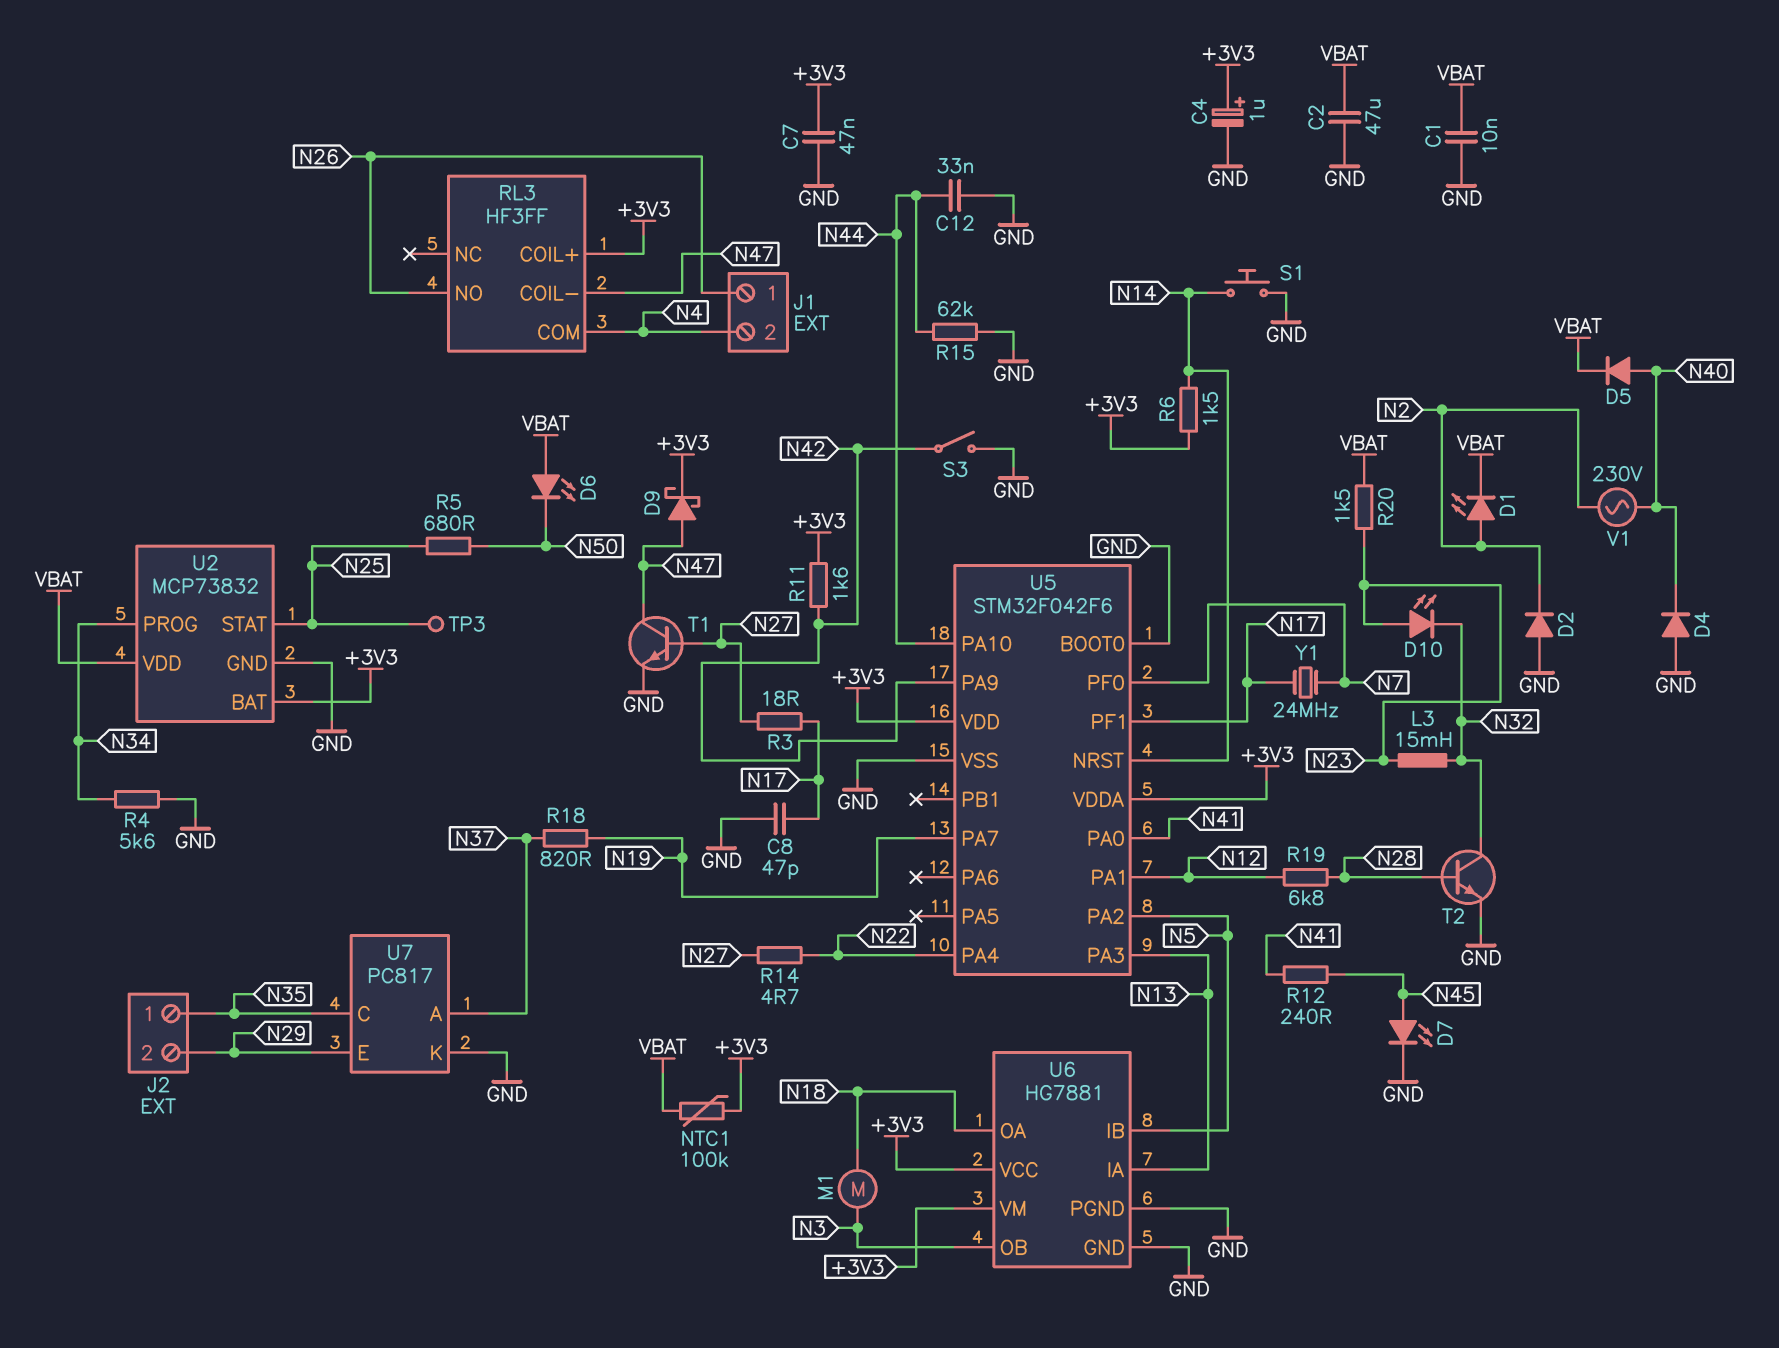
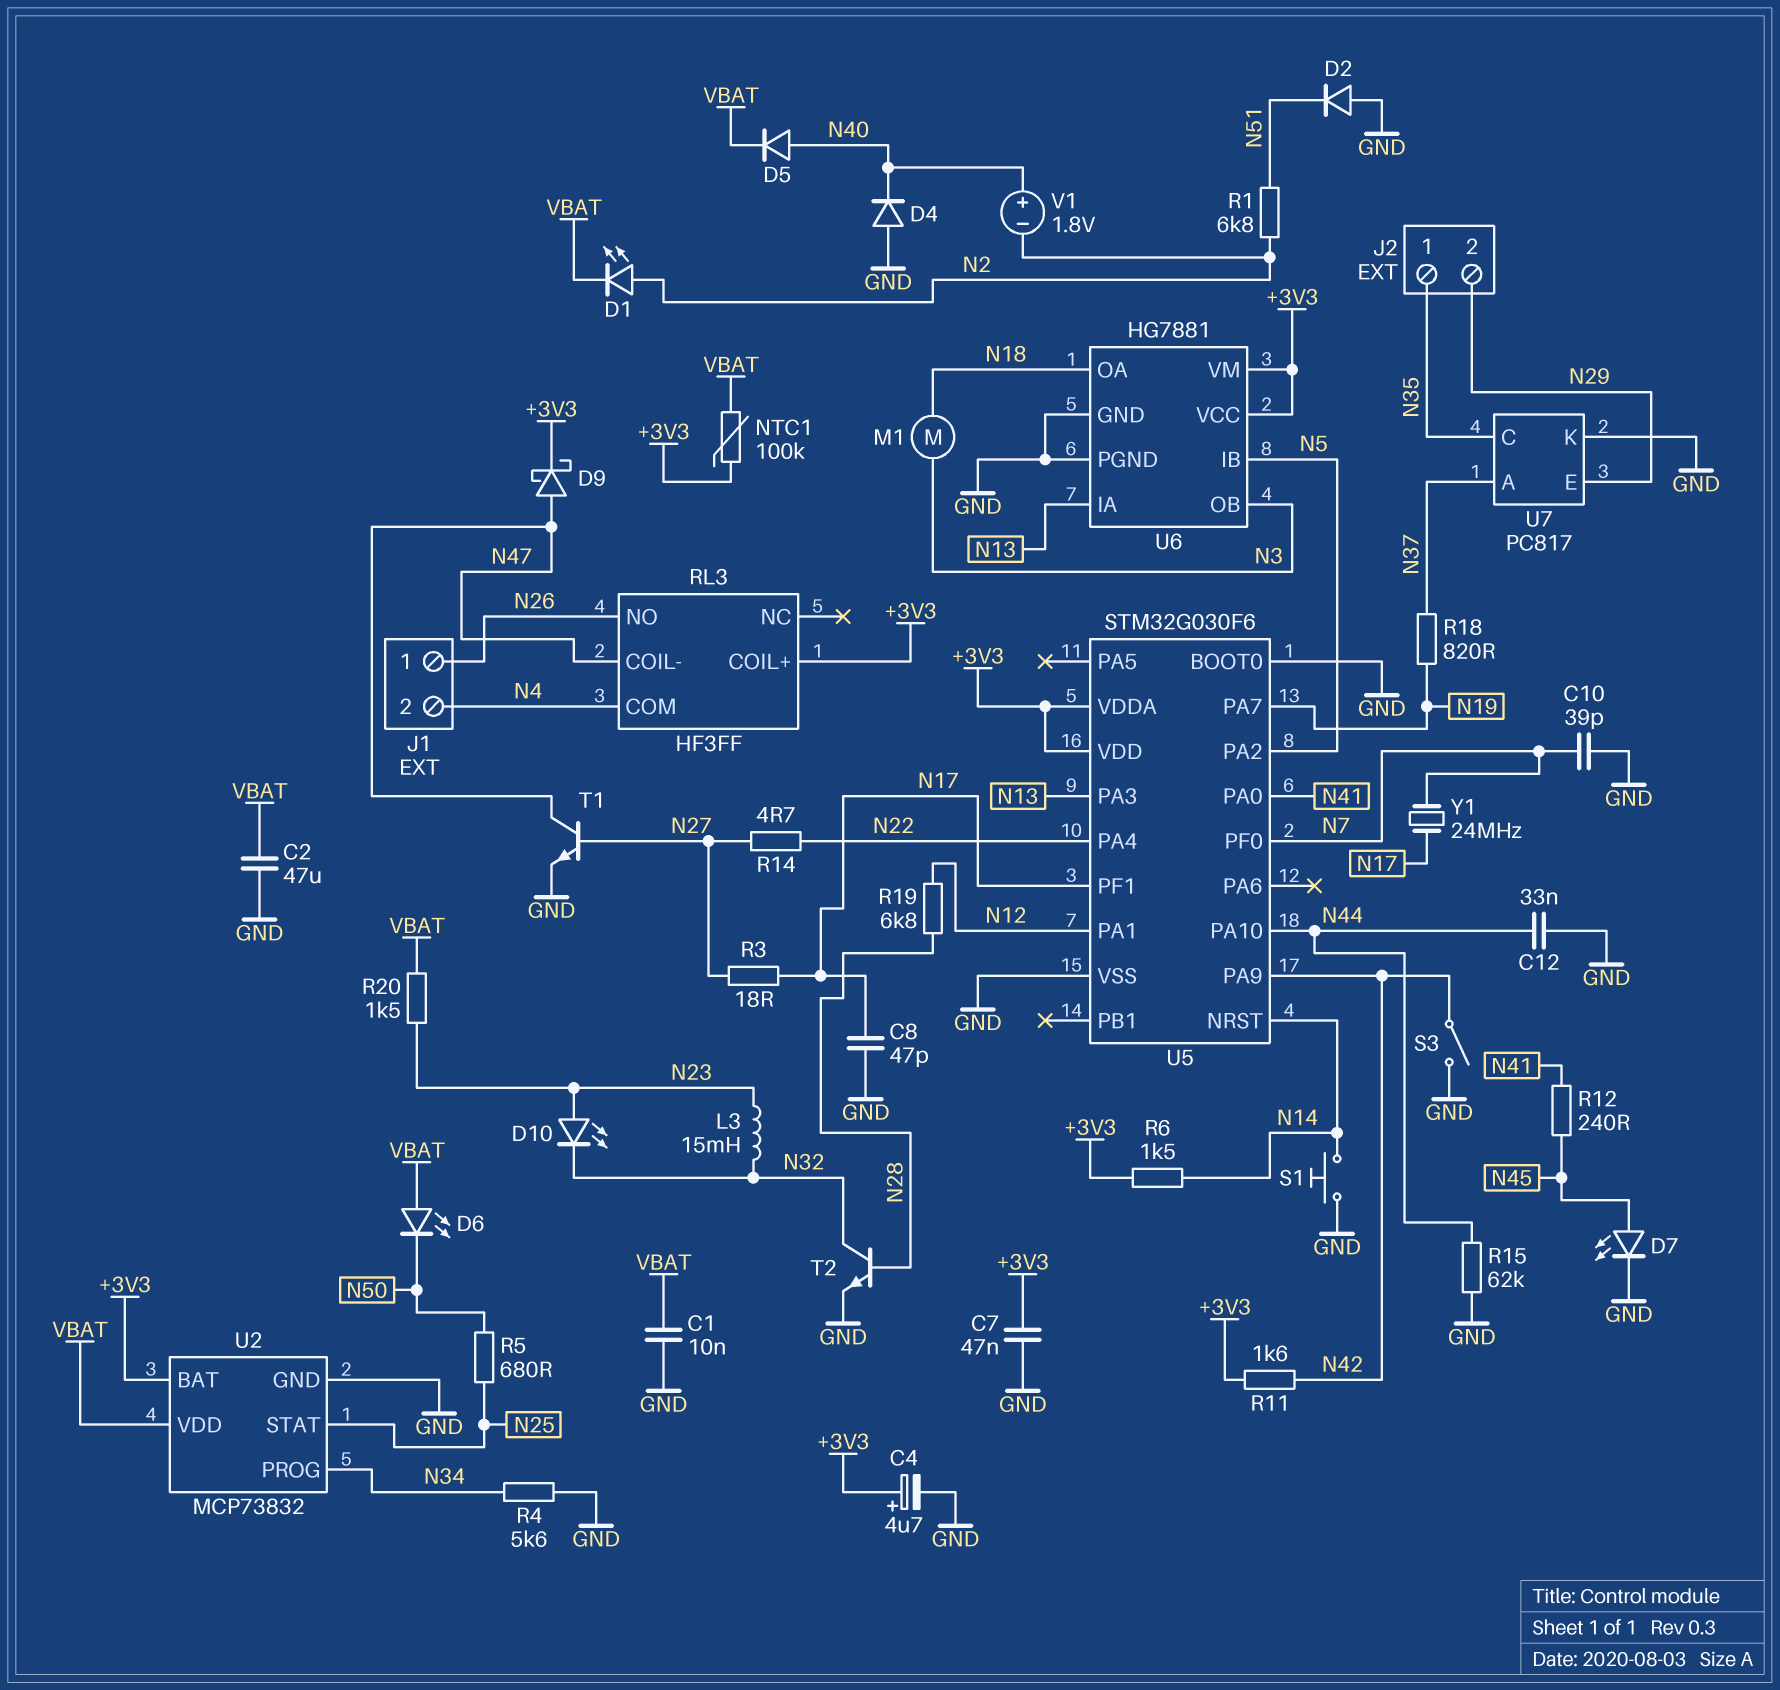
C4: 1uF (plus +3V3, minus GND) -> 4.7uF (plus +3V3, minus GND)
C10: none -> 39pF (GND, N7)
D2: diode (A GND, K N2) -> diode (A GND, K N51)
R1: none -> 6.8k (N2, N51)
TP3: test point (N25) -> none
U5: STM32F042F6 -> STM32G030F6
V1: AC 230V (N2, N40) -> 1.8V (plus N40, minus N2)

